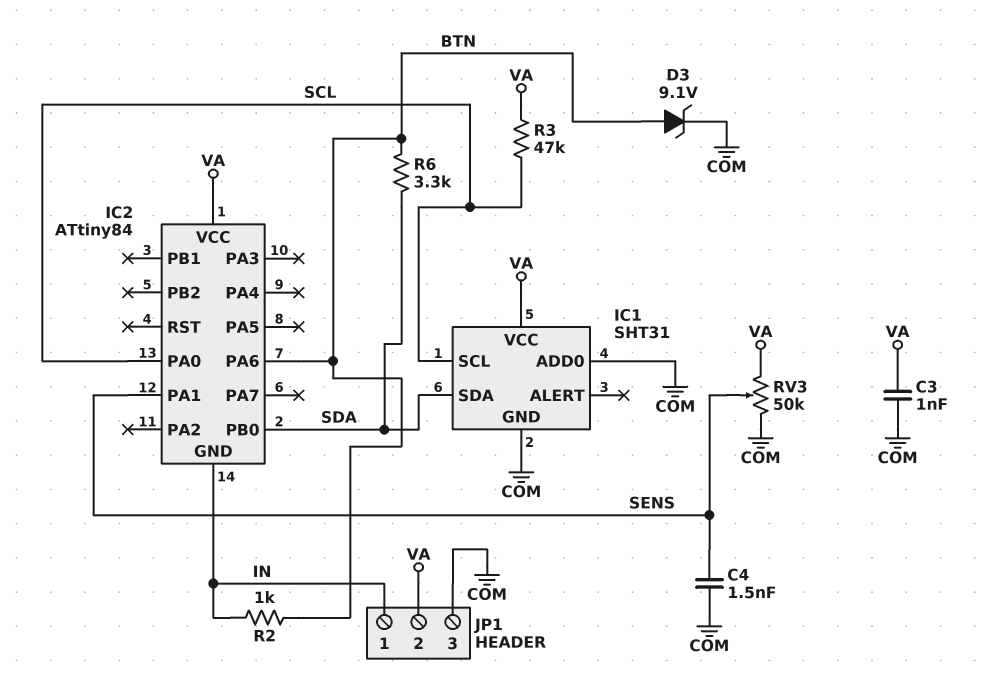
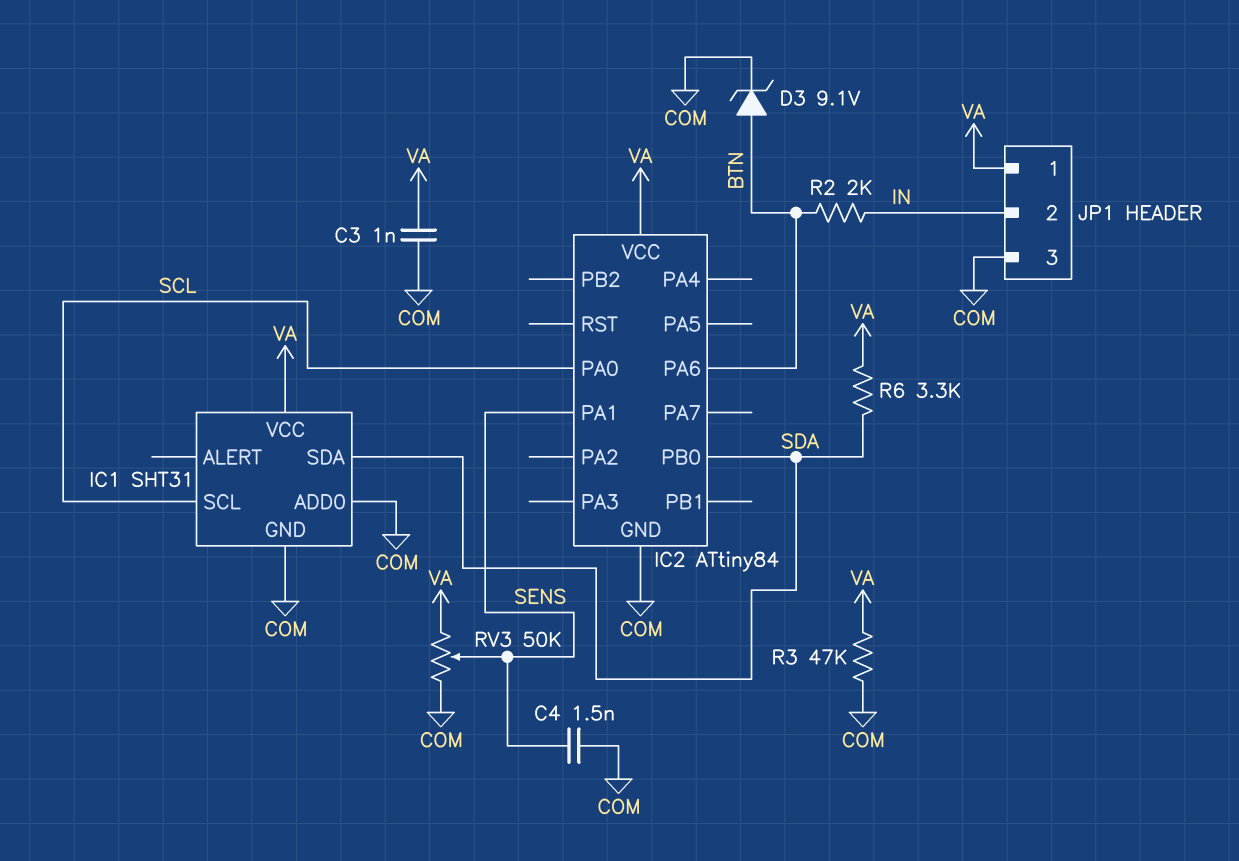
IC2 pin GND: IN -> COM
JP1 pin 1: IN -> VA
JP1 pin 2: VA -> IN
R2: 1k (BTN, IN) -> 2k (BTN, IN)
R3: 47k (SCL, VA) -> 47k (COM, VA)
R6: 3.3k (BTN, SDA) -> 3.3k (SDA, VA)

